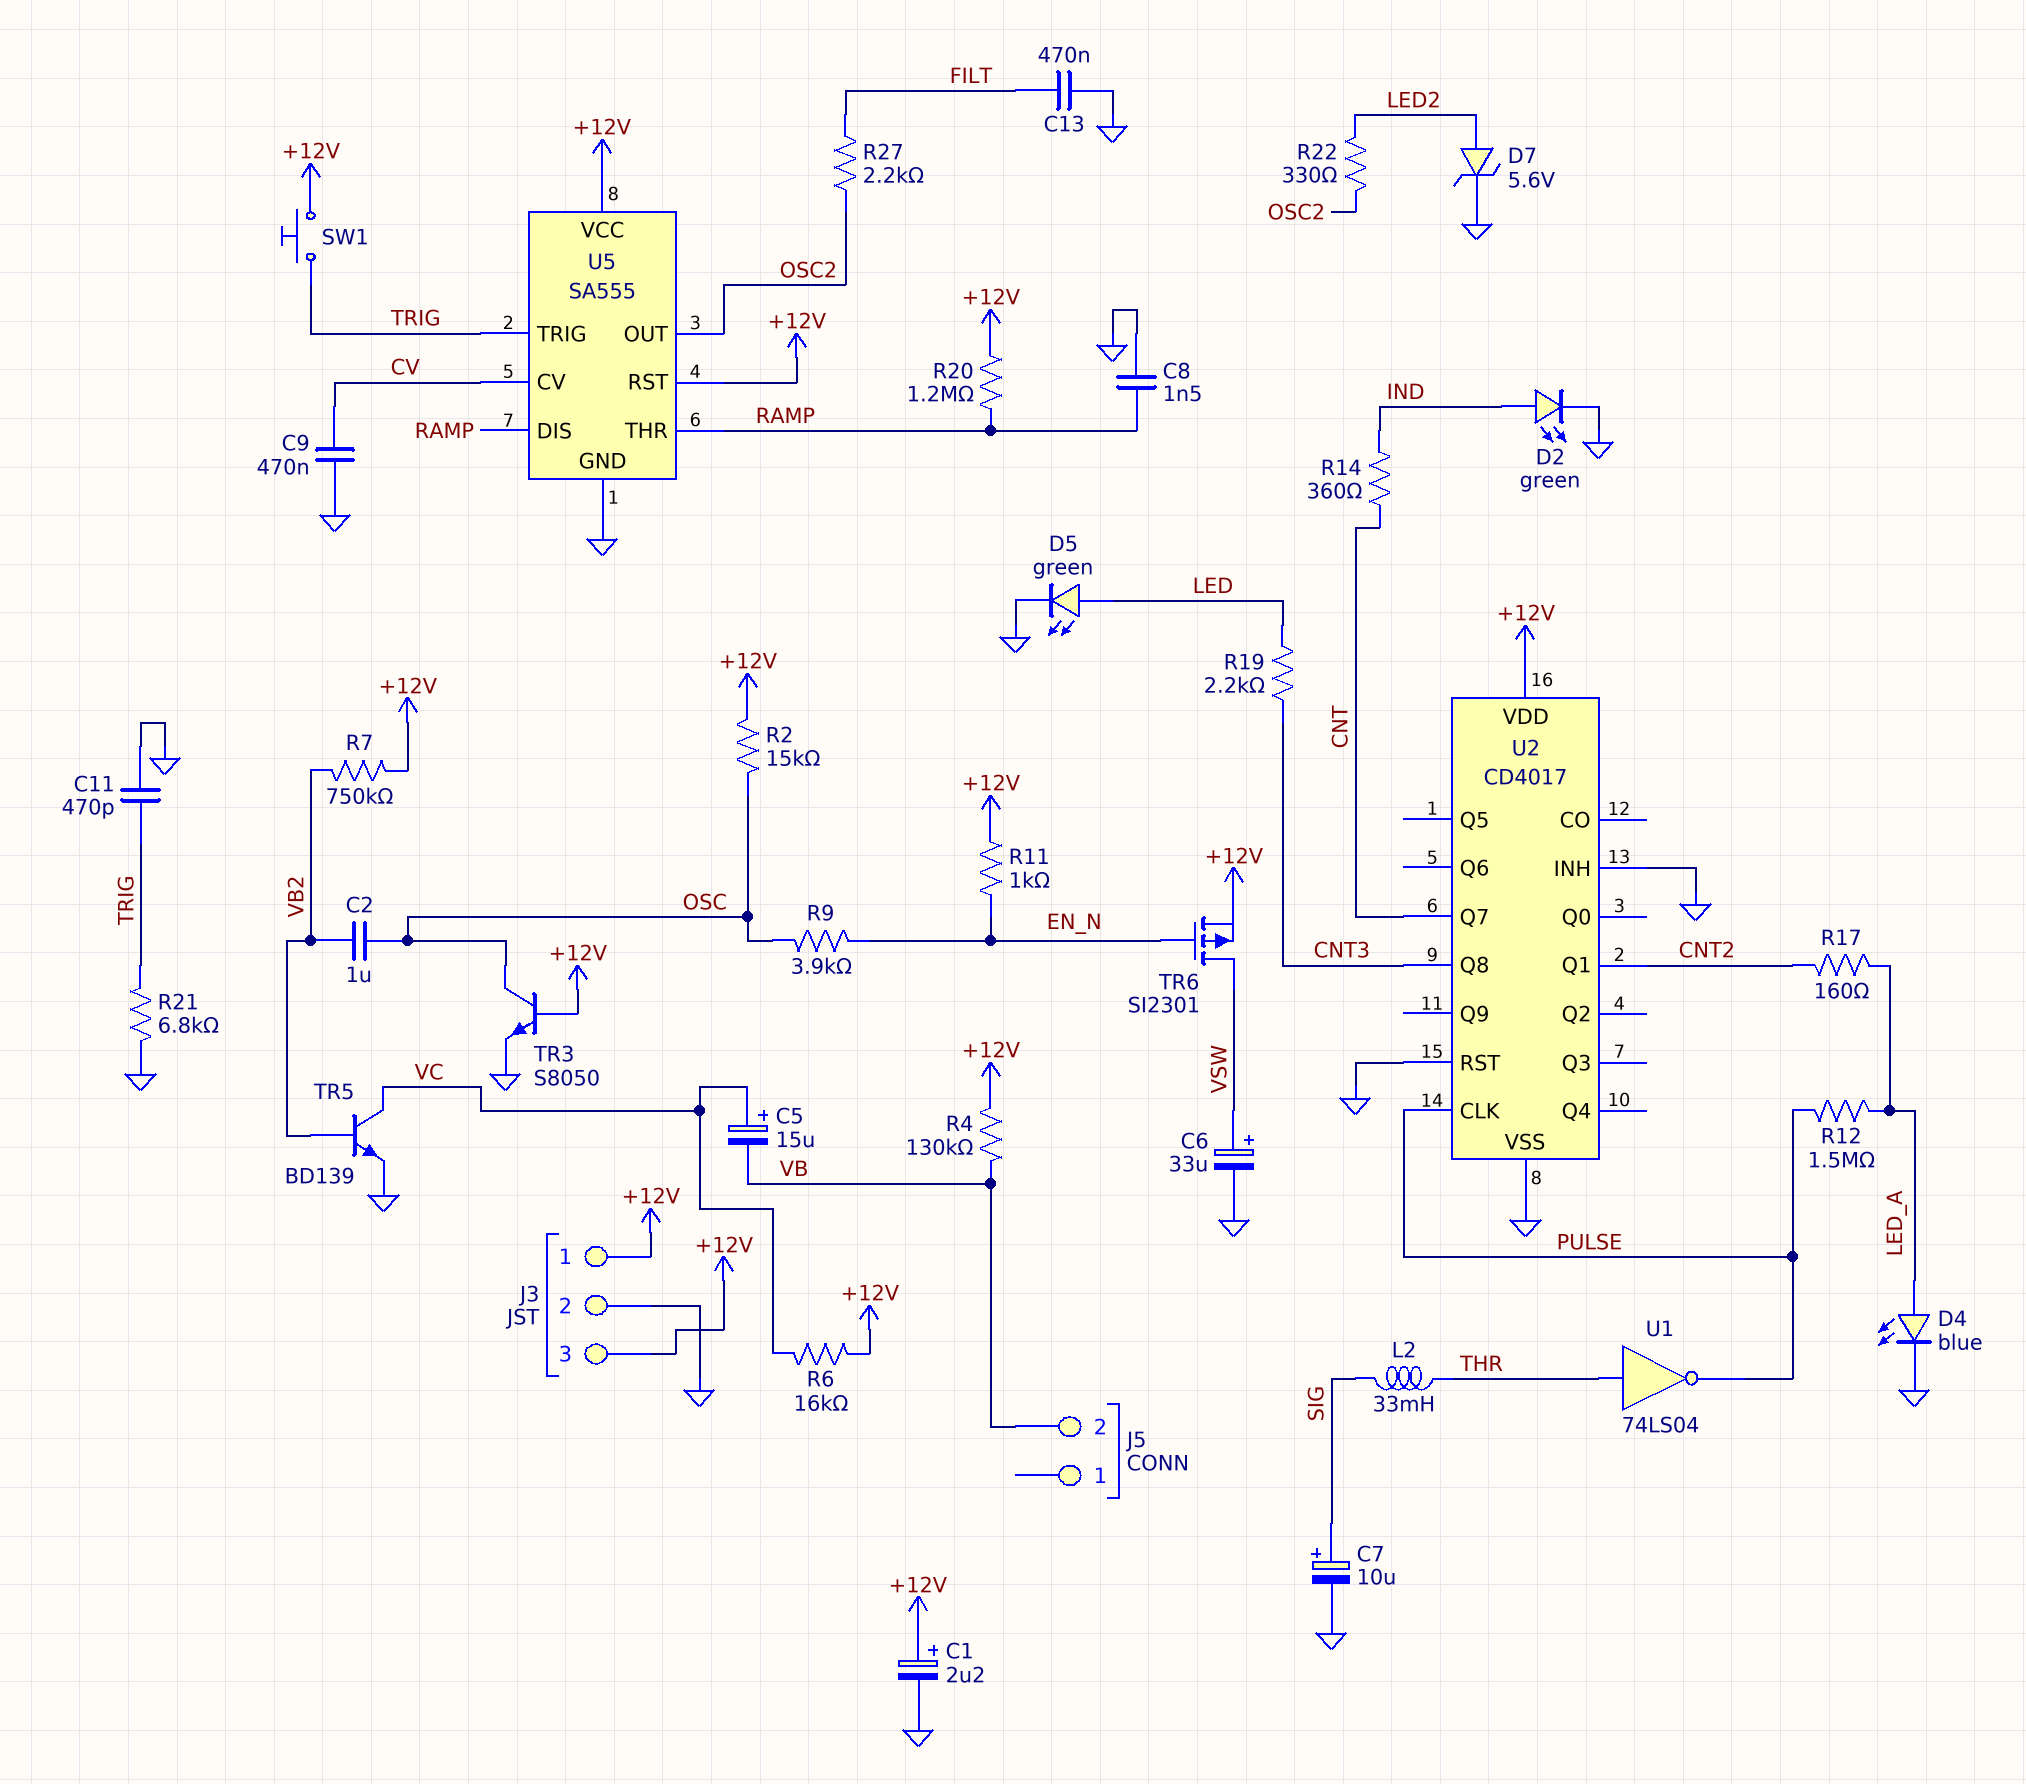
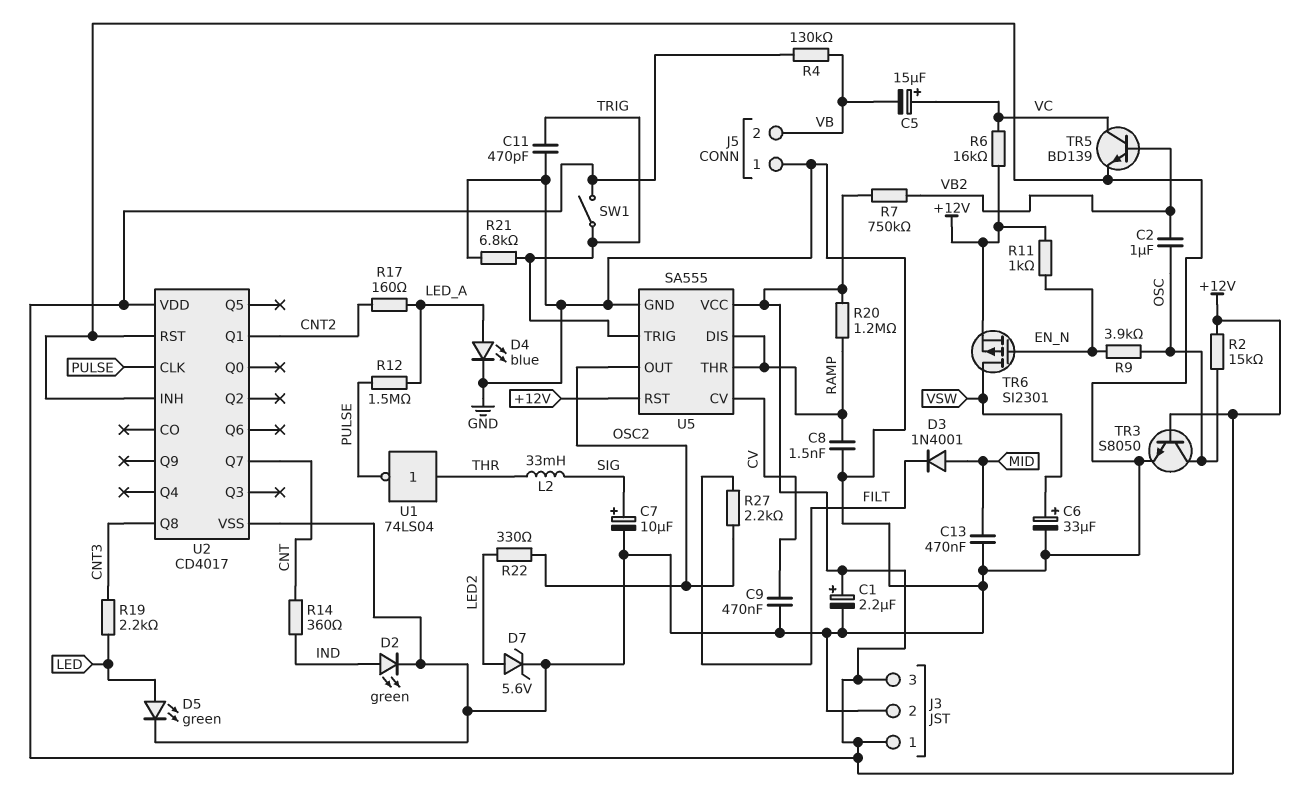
C13: 470nF (FILT, GND) -> 470nF (GND, MID)
D3: none -> diode 1N4001 (A MID, K FILT)
J5 pin 1: none -> GND
SW1: button (+12V, TRIG) -> switch (+12V, TRIG)

